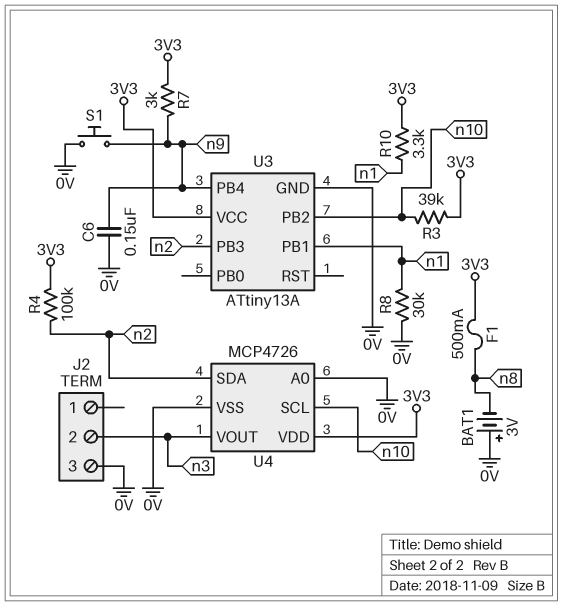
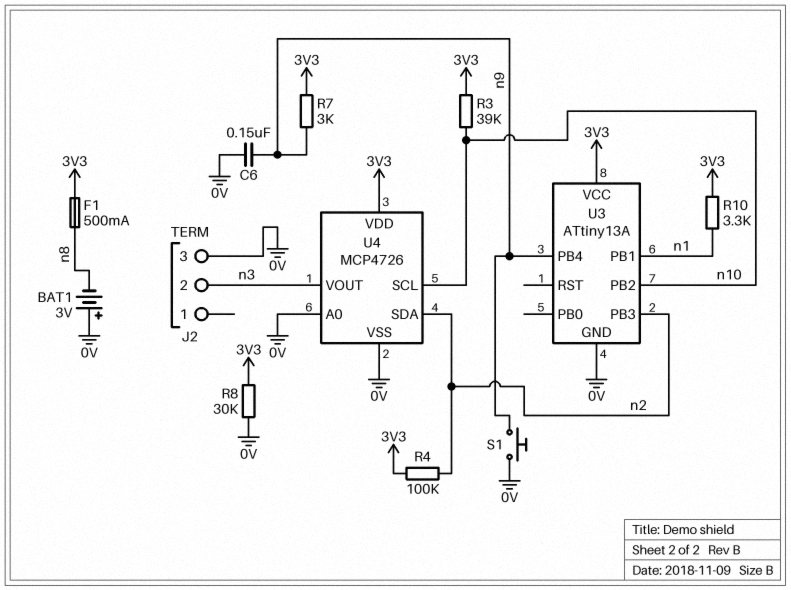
R8: 30k (0V, n1) -> 30k (0V, 3V3)

